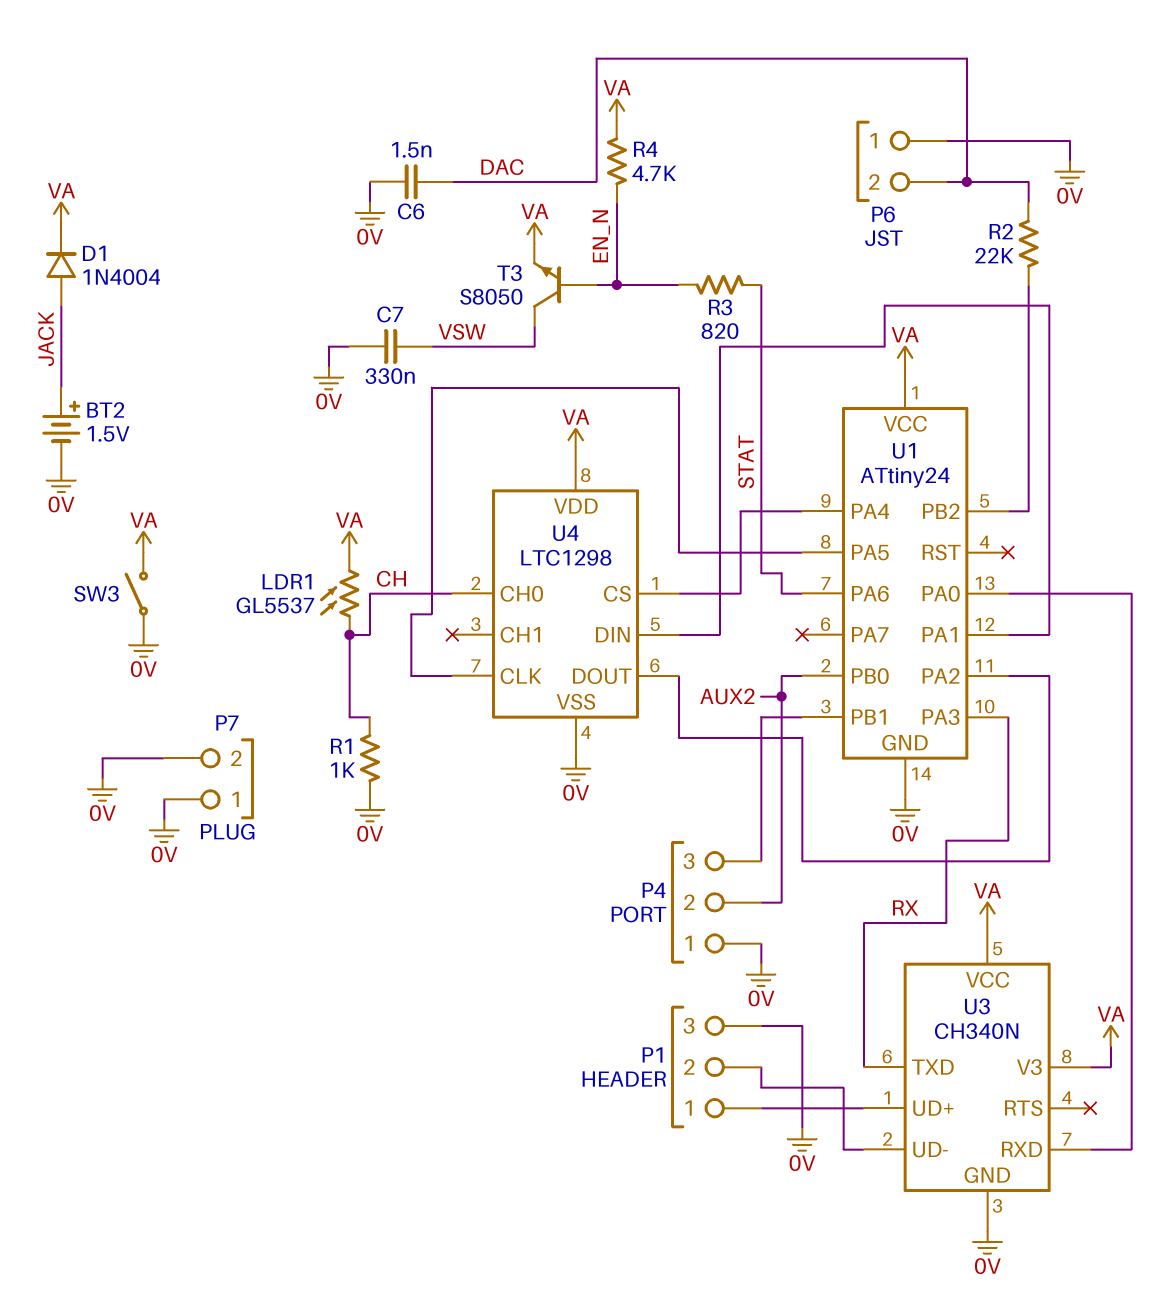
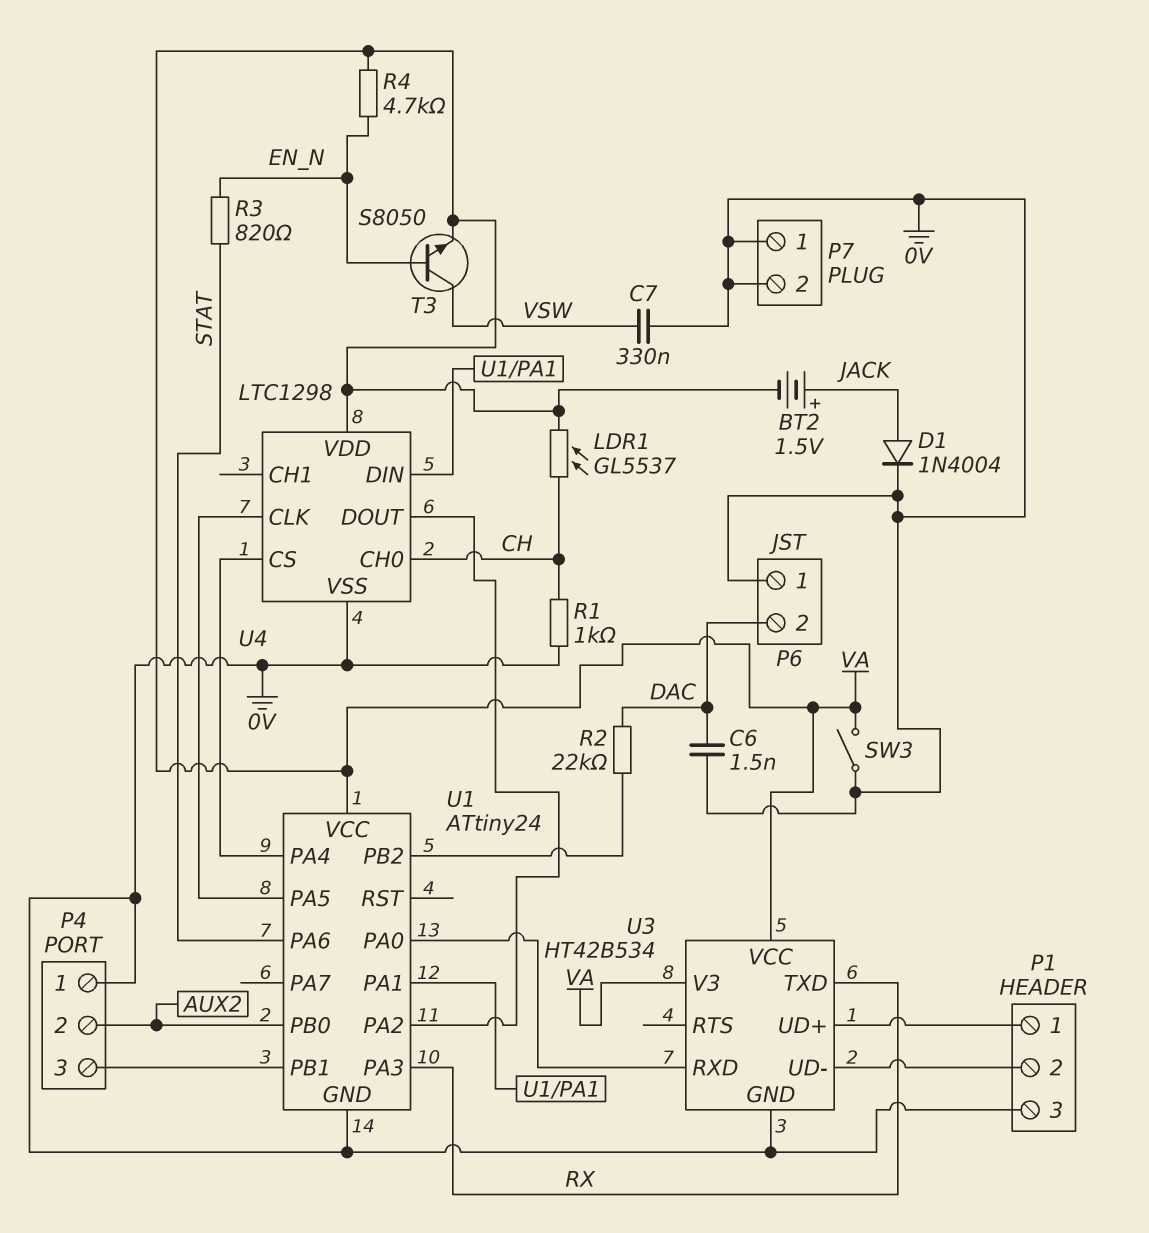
BT2: 1.5V (plus JACK, minus 0V) -> 1.5V (plus JACK, minus VA)
D1: diode 1N4004 (A JACK, K VA) -> diode 1N4004 (A JACK, K 0V)
U3: CH340N -> HT42B534

